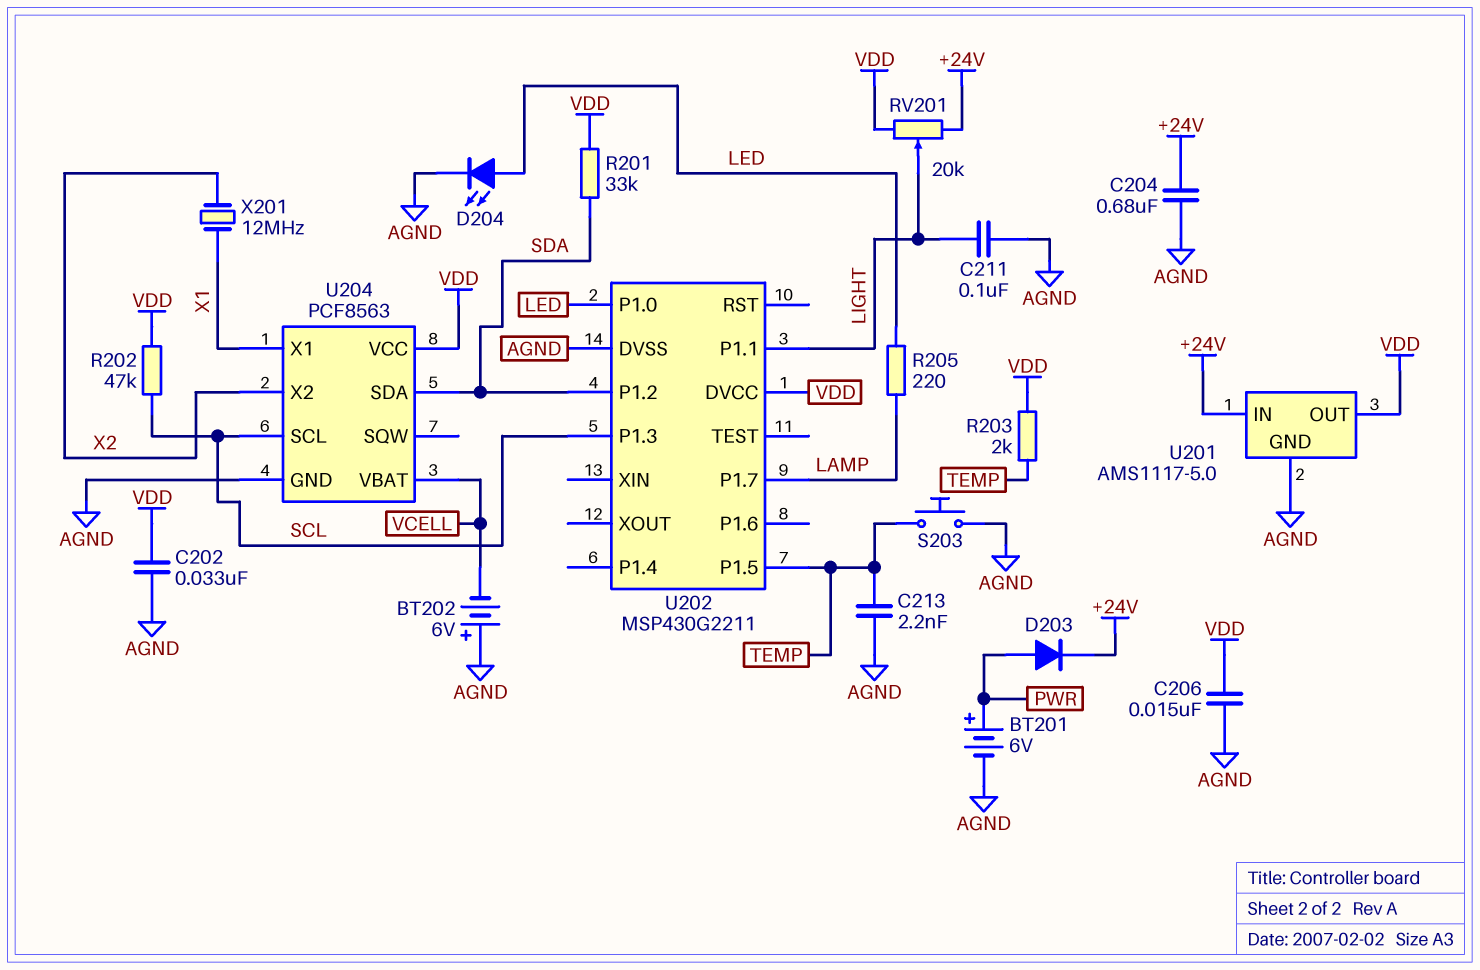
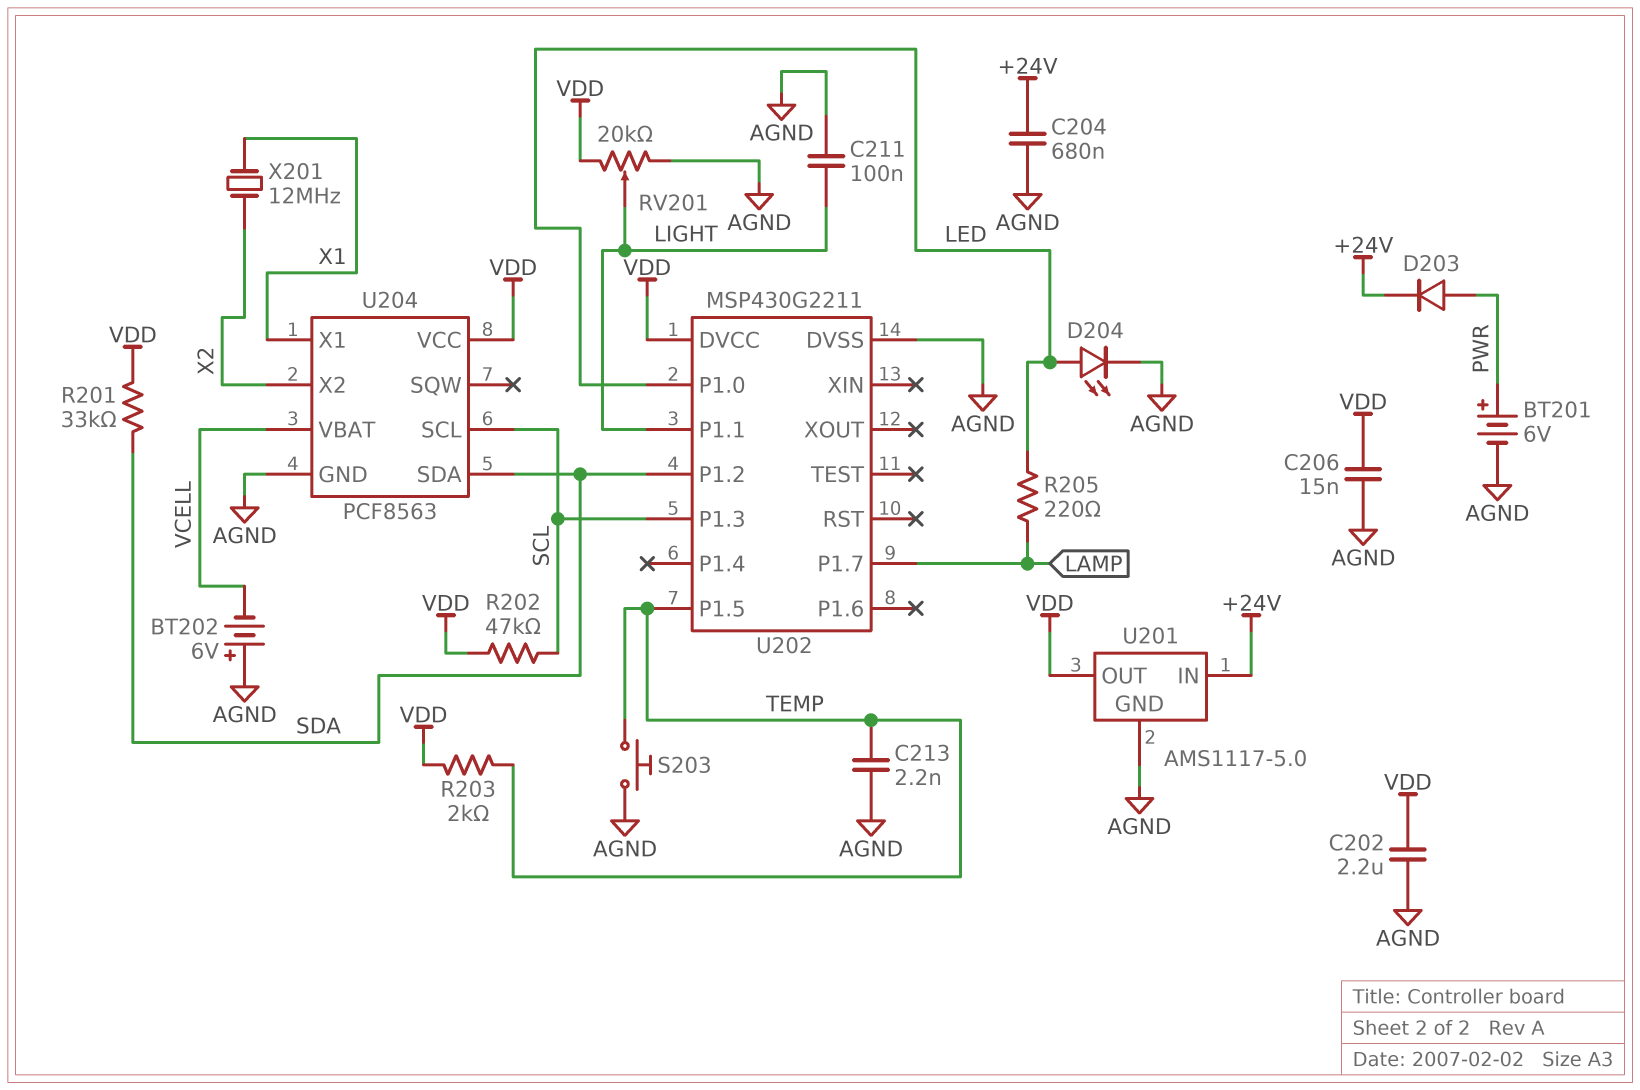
C202: 33nF (AGND, VDD) -> 2.2uF (AGND, VDD)
RV201: 20k (+24V, VDD, wiper LIGHT) -> 20k (AGND, VDD, wiper LIGHT)

